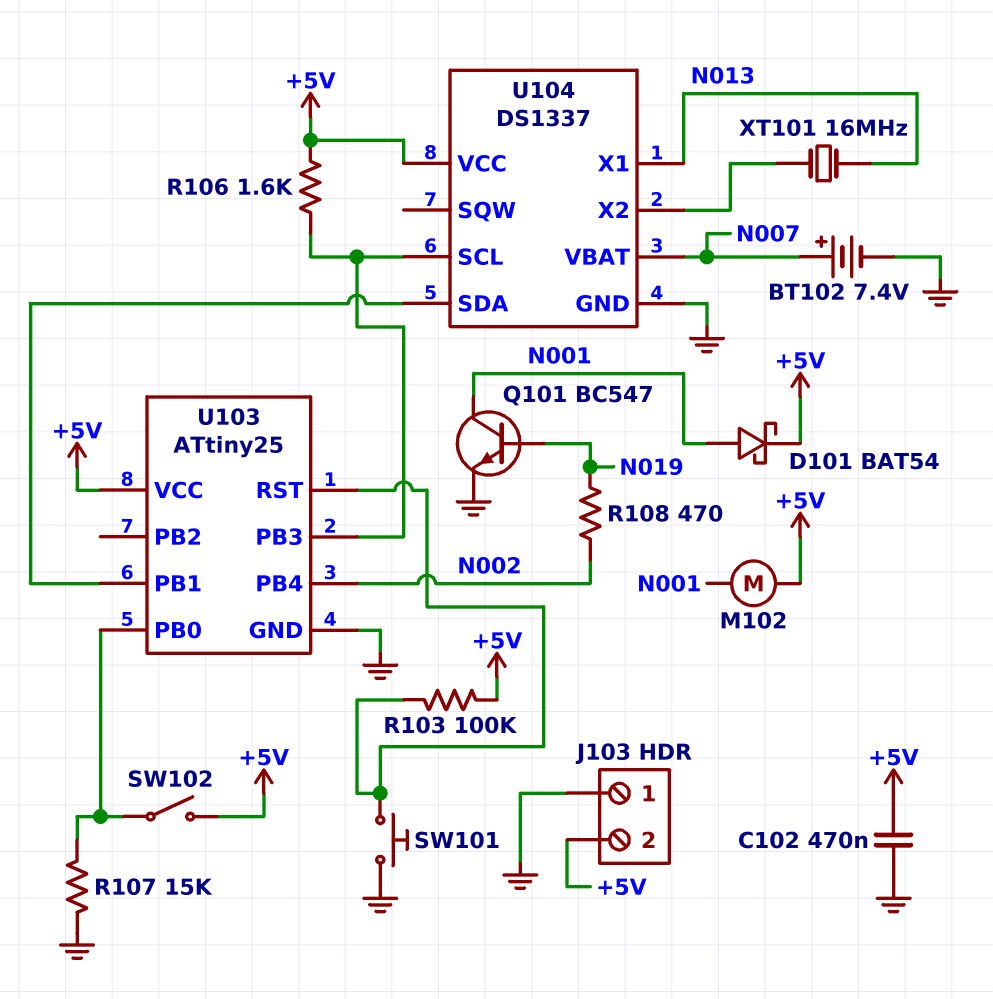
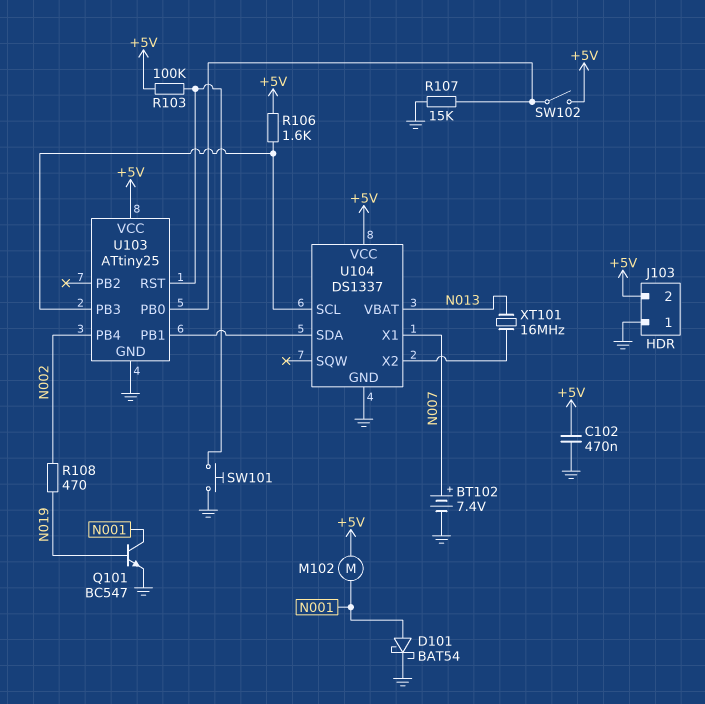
D101: schottky BAT54 (A N001, K +5V) -> schottky BAT54 (A N001, K GND)
U104 pin VBAT: N007 -> N013
U104 pin X1: N013 -> N007

